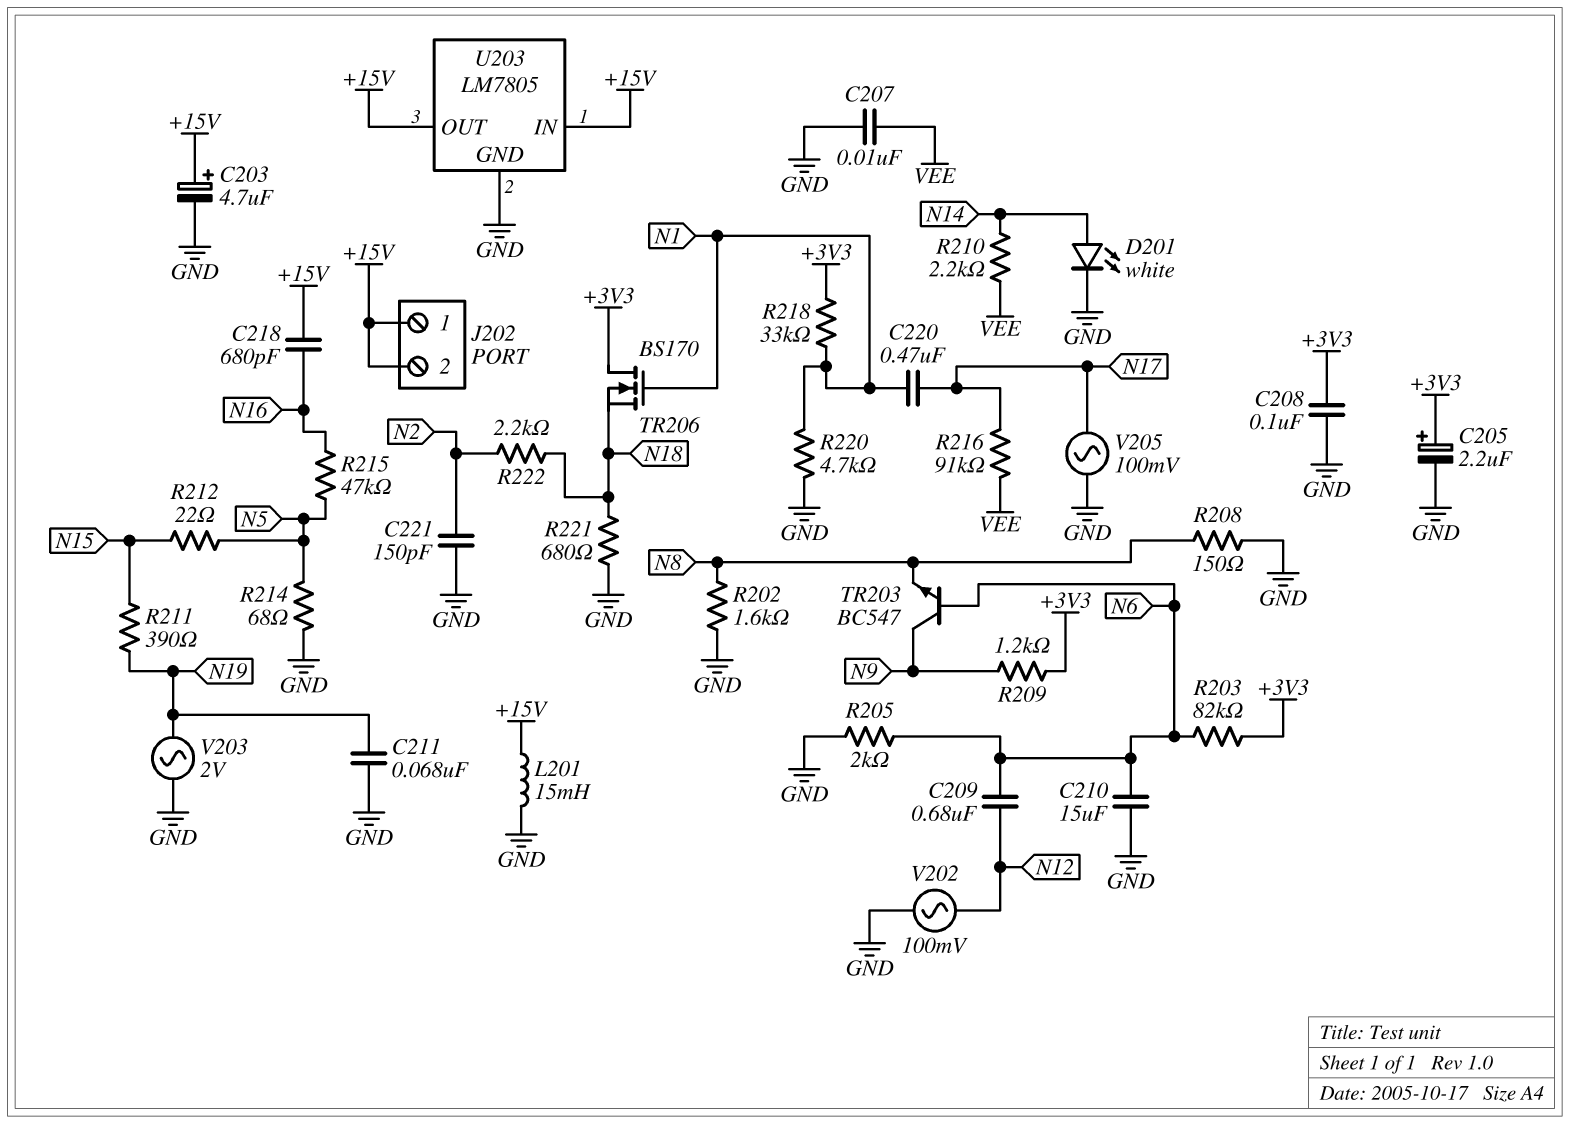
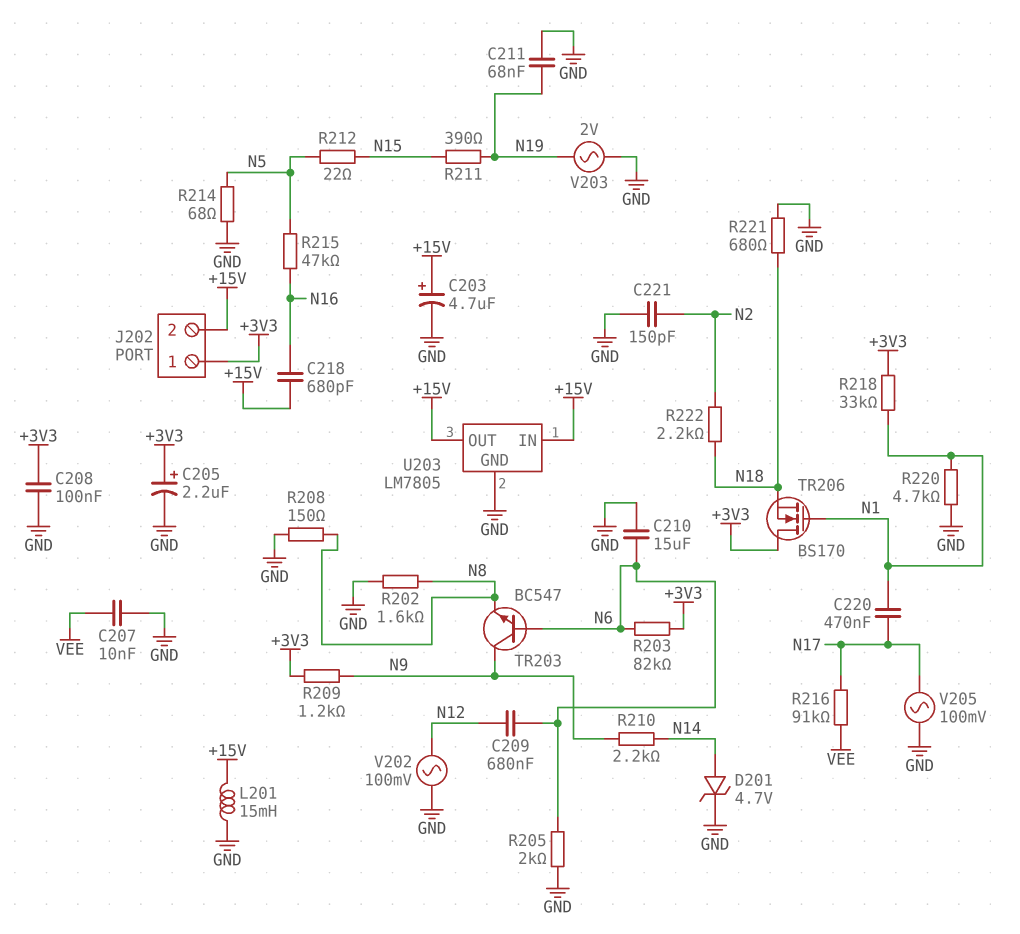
D201: LED white (A N14, K GND) -> zener 4.7V (A N14, K GND)
J202 pin 1: +15V -> +3V3
R210: 2.2k (N14, VEE) -> 2.2k (N9, N14)

